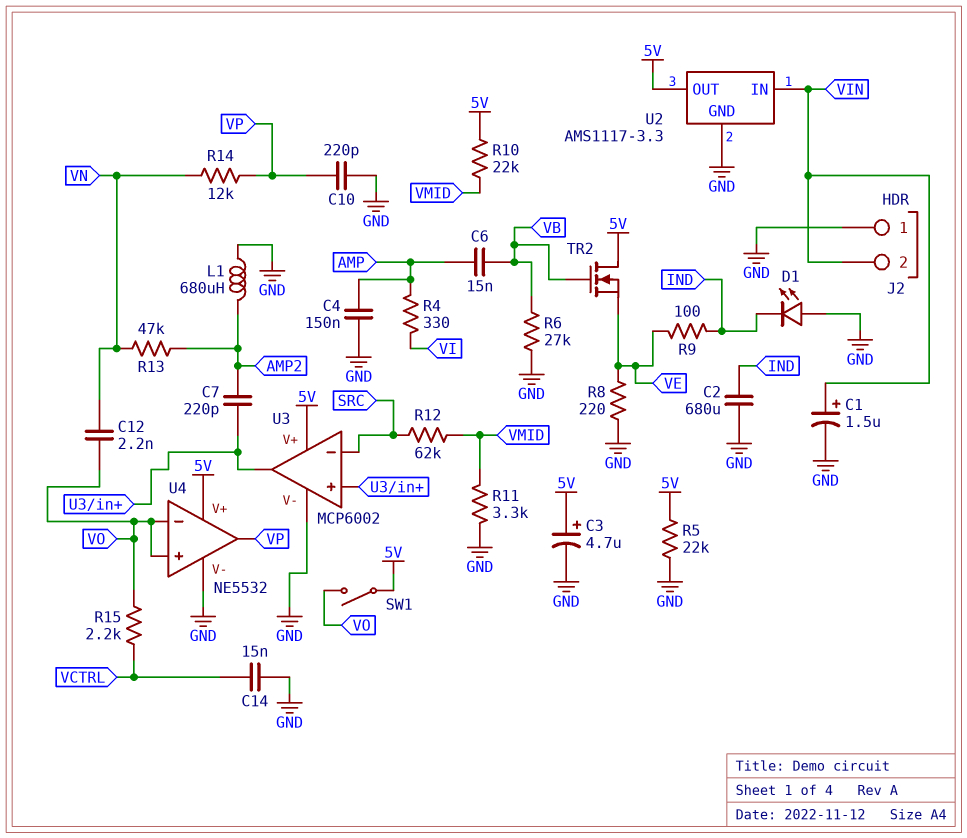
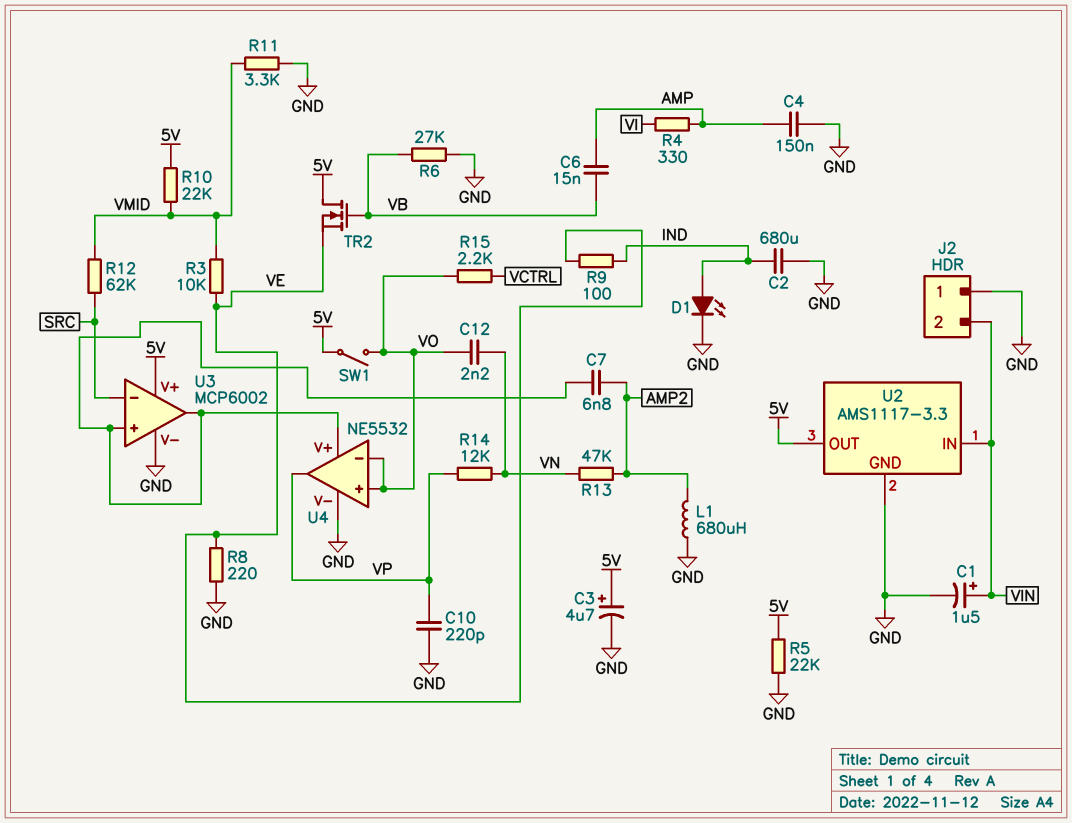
C7: 220pF (AMP2, U3/in+) -> 6.8nF (AMP2, U3/in+)
C14: 15nF (GND, VCTRL) -> none
D1: LED (A GND, K IND) -> LED (A IND, K GND)
R3: none -> 10k (VE, VMID)
U4 pin V+: 5V -> U3/in+

